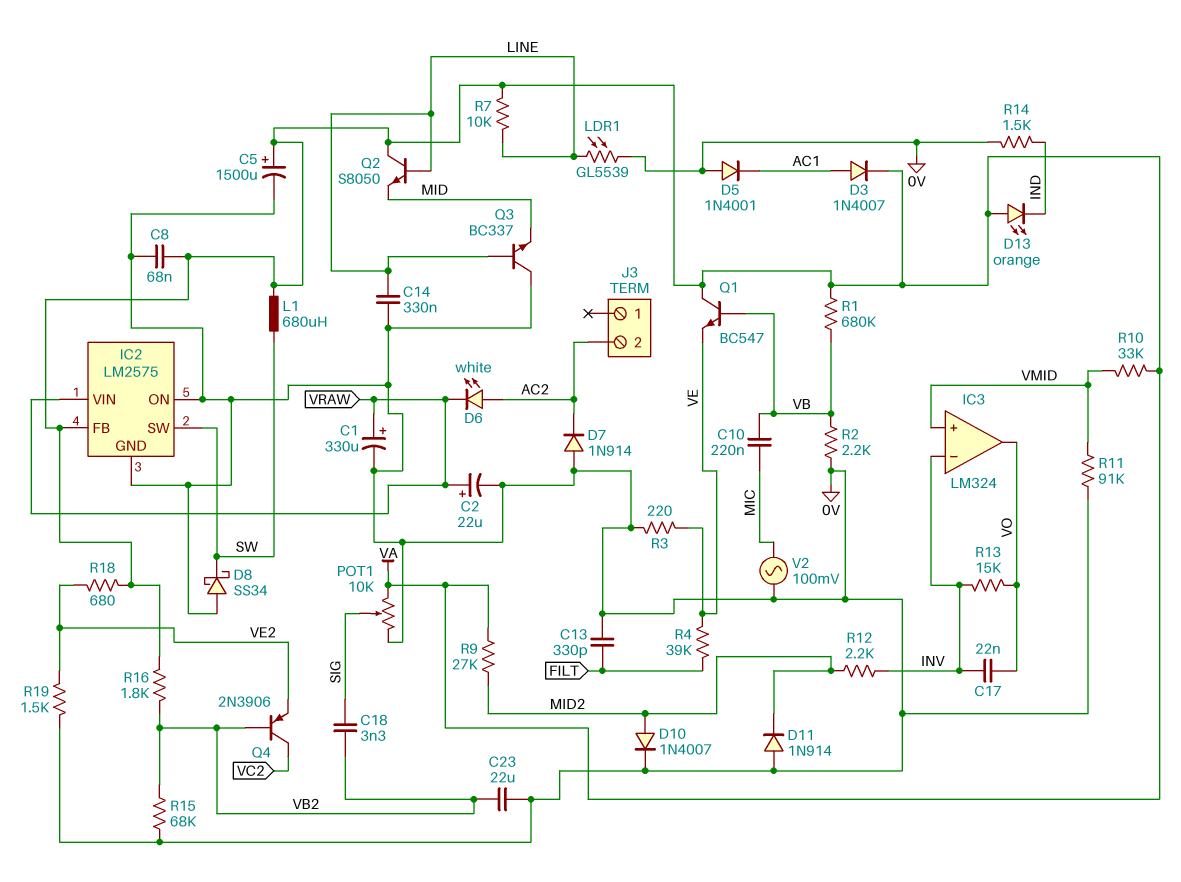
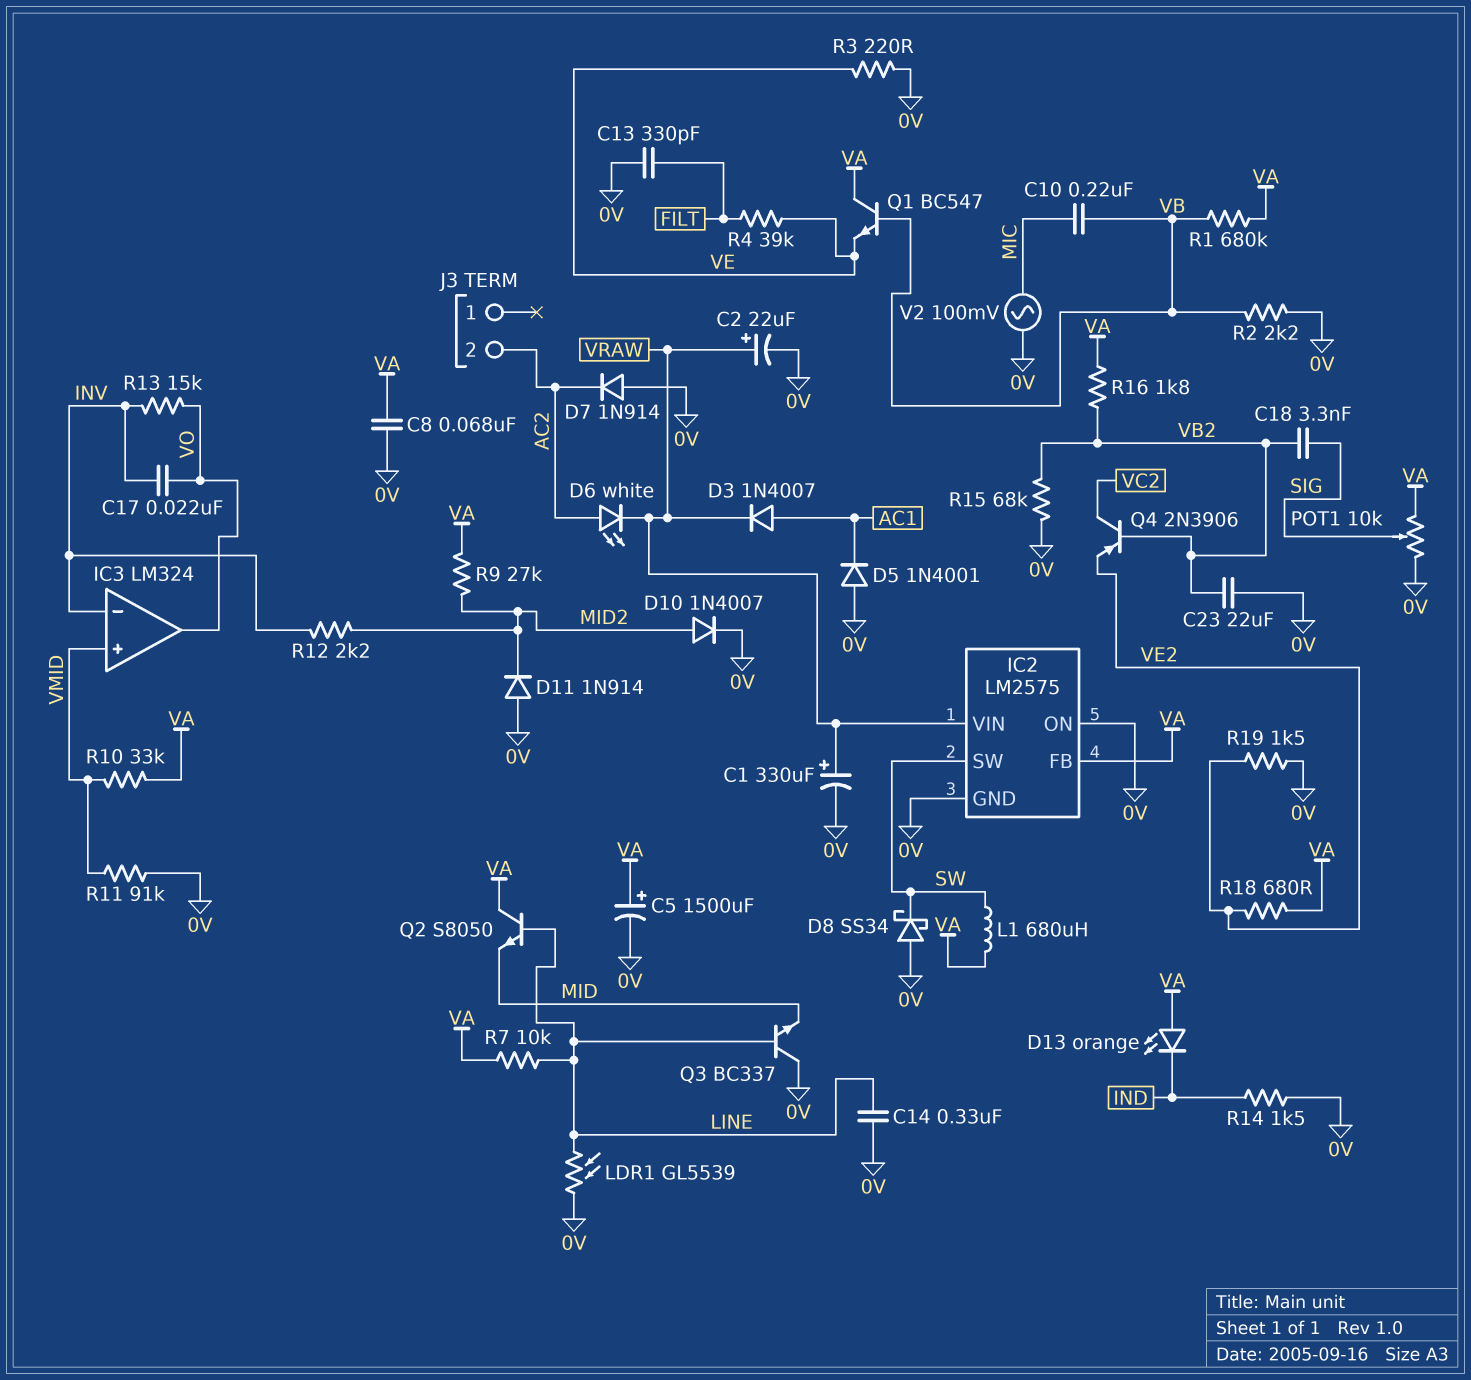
D3: diode 1N4007 (A AC1, K VA) -> diode 1N4007 (A AC1, K VRAW)

